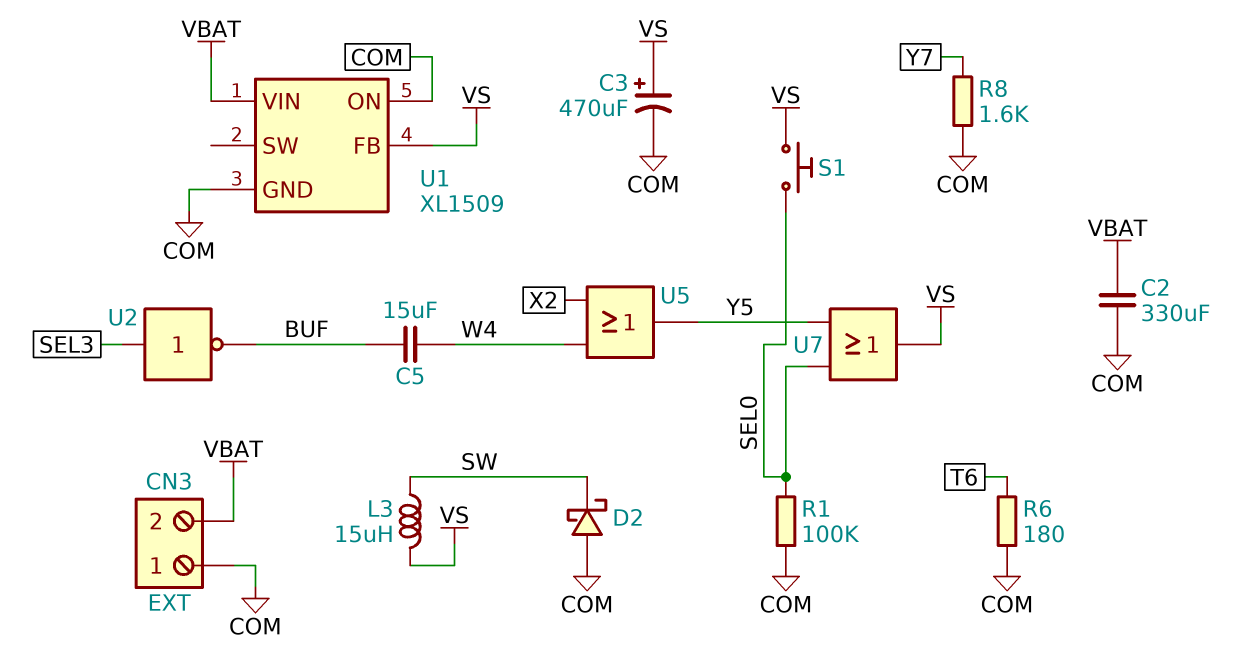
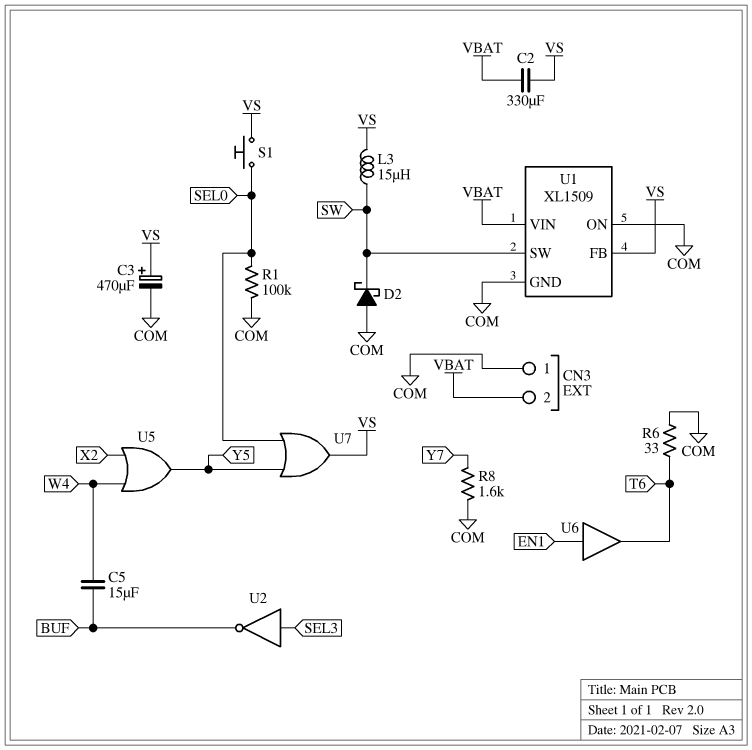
C2: 330uF (COM, VBAT) -> 330uF (VBAT, VS)
R6: 180 (COM, T6) -> 33 (COM, T6)
U1 pin SW: none -> SW
U6: none -> buffer (in EN1, out T6)

